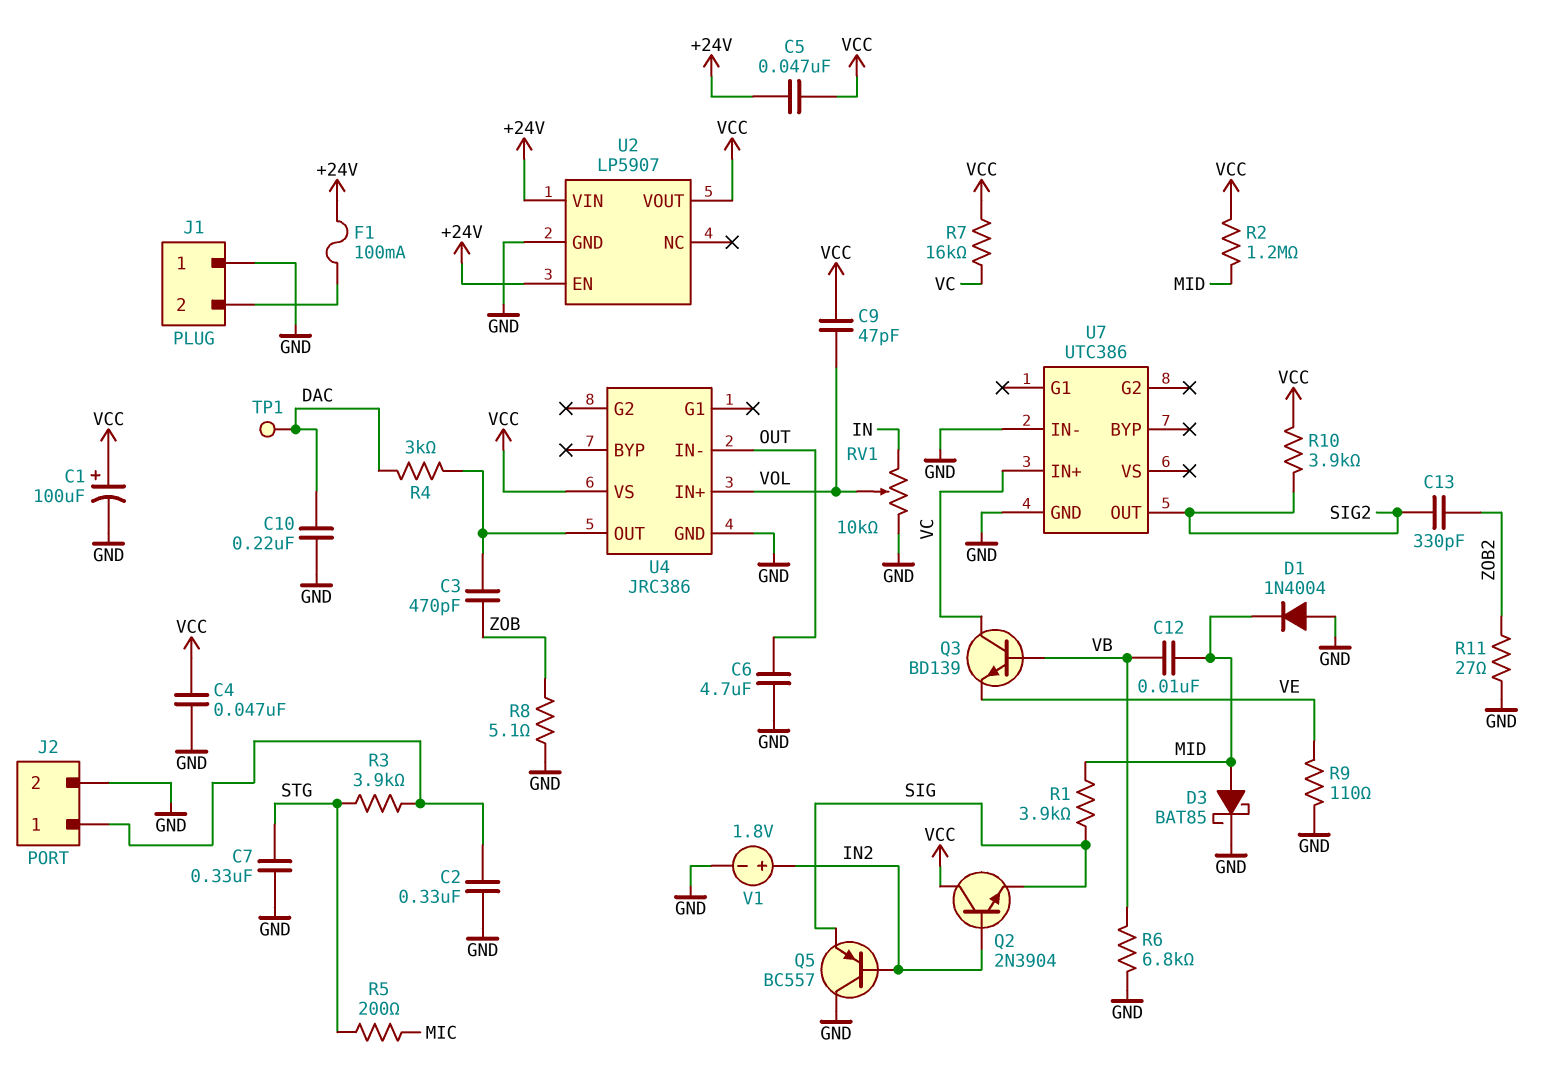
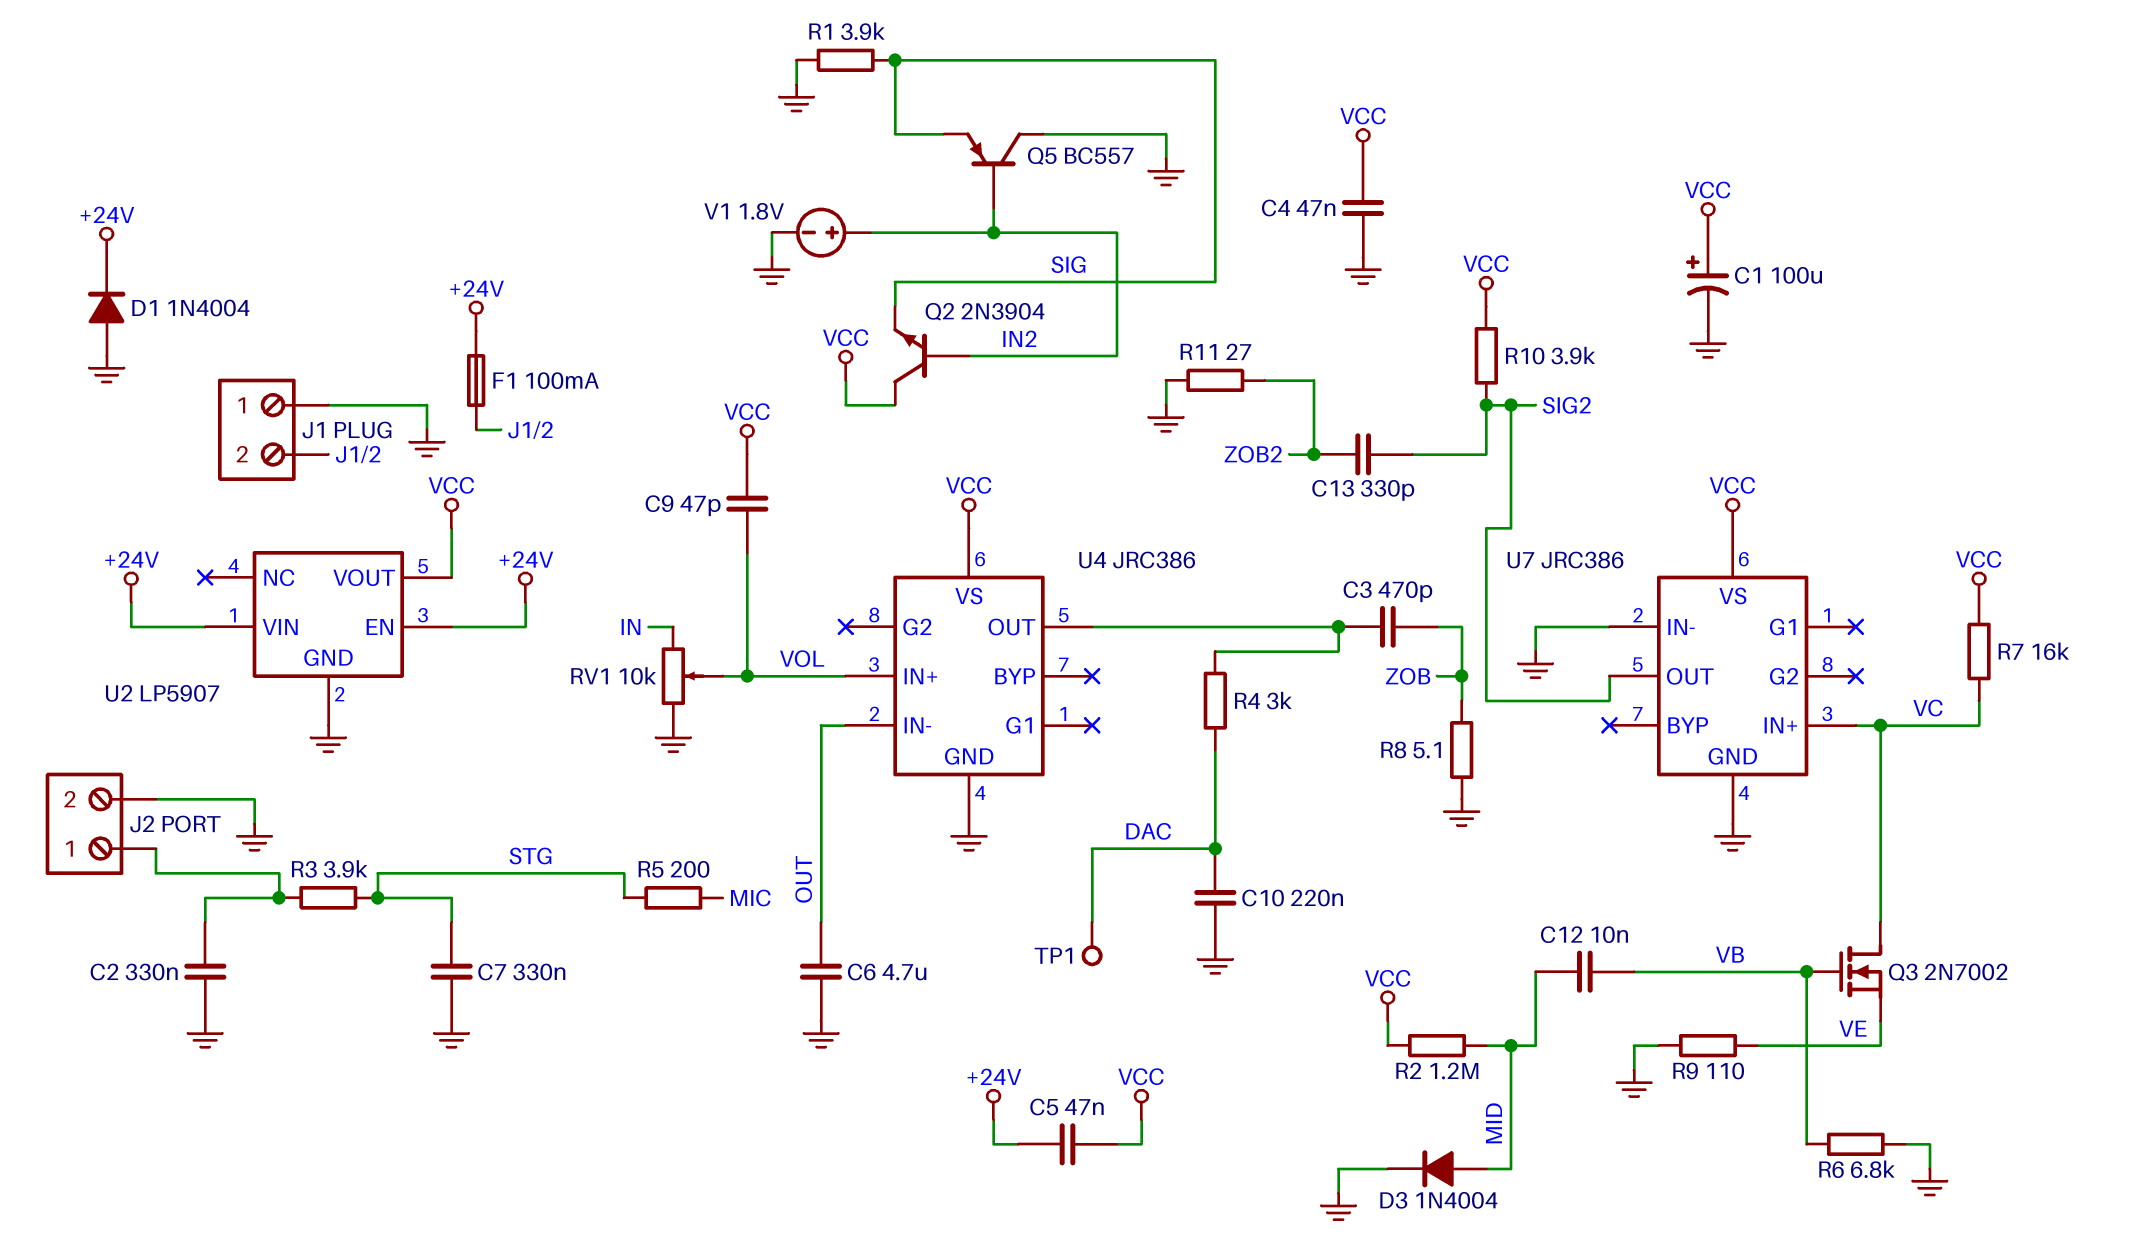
D1: diode 1N4004 (A GND, K MID) -> diode 1N4004 (A GND, K +24V)
D3: schottky BAT85 (A MID, K GND) -> diode 1N4004 (A MID, K GND)
Q3: NPN BD139 (B VB, C VC, E VE) -> NMOS 2N7002 (G VB, D VC, S VE)
R1: 3.9k (MID, SIG) -> 3.9k (GND, SIG)
U7: UTC386 -> JRC386
U7 pin VS: none -> VCC

